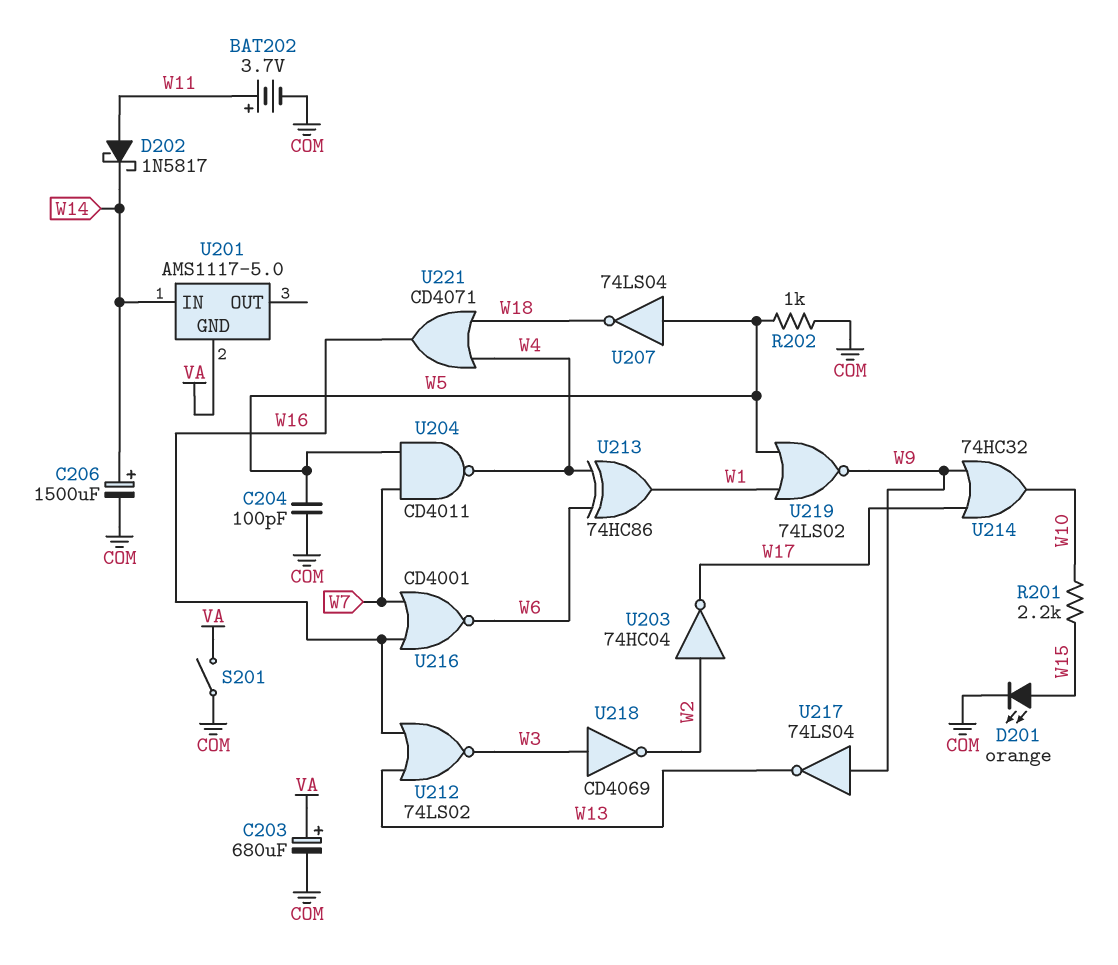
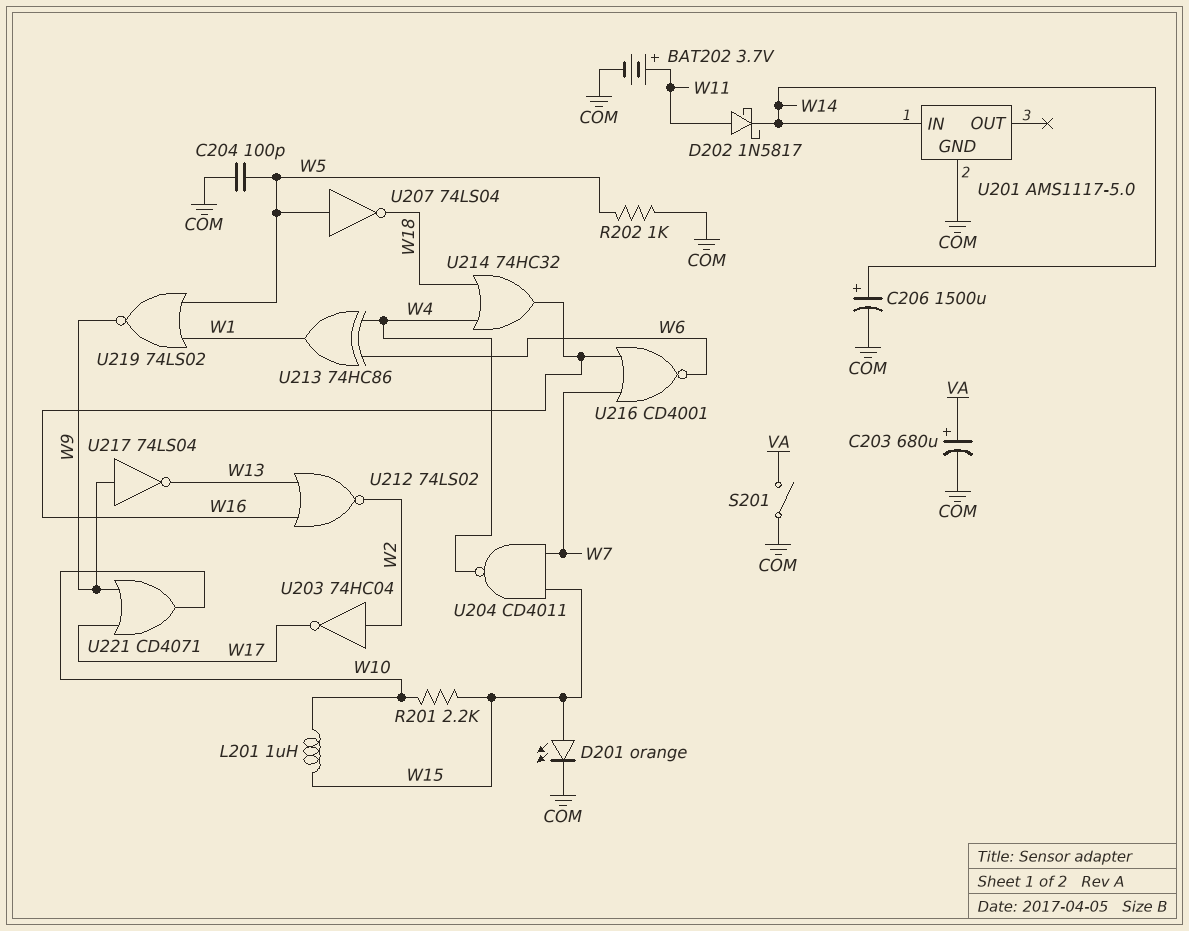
L201: none -> 1uH (W10, W15)
U201 pin GND: VA -> COM
U204: NAND CD4011 (in W5, in W7, out W4) -> NAND CD4011 (in W7, in W15, out W4)
U212: NOR 74LS02 (in W13, in W16, out W3) -> NOR 74LS02 (in W13, in W16, out W2)
U214: OR 74HC32 (in W9, in W17, out W10) -> OR 74HC32 (in W4, in W18, out W16)
U218: NOT CD4069 (in W3, out W2) -> none
U221: OR CD4071 (in W4, in W18, out W16) -> OR CD4071 (in W9, in W17, out W10)

